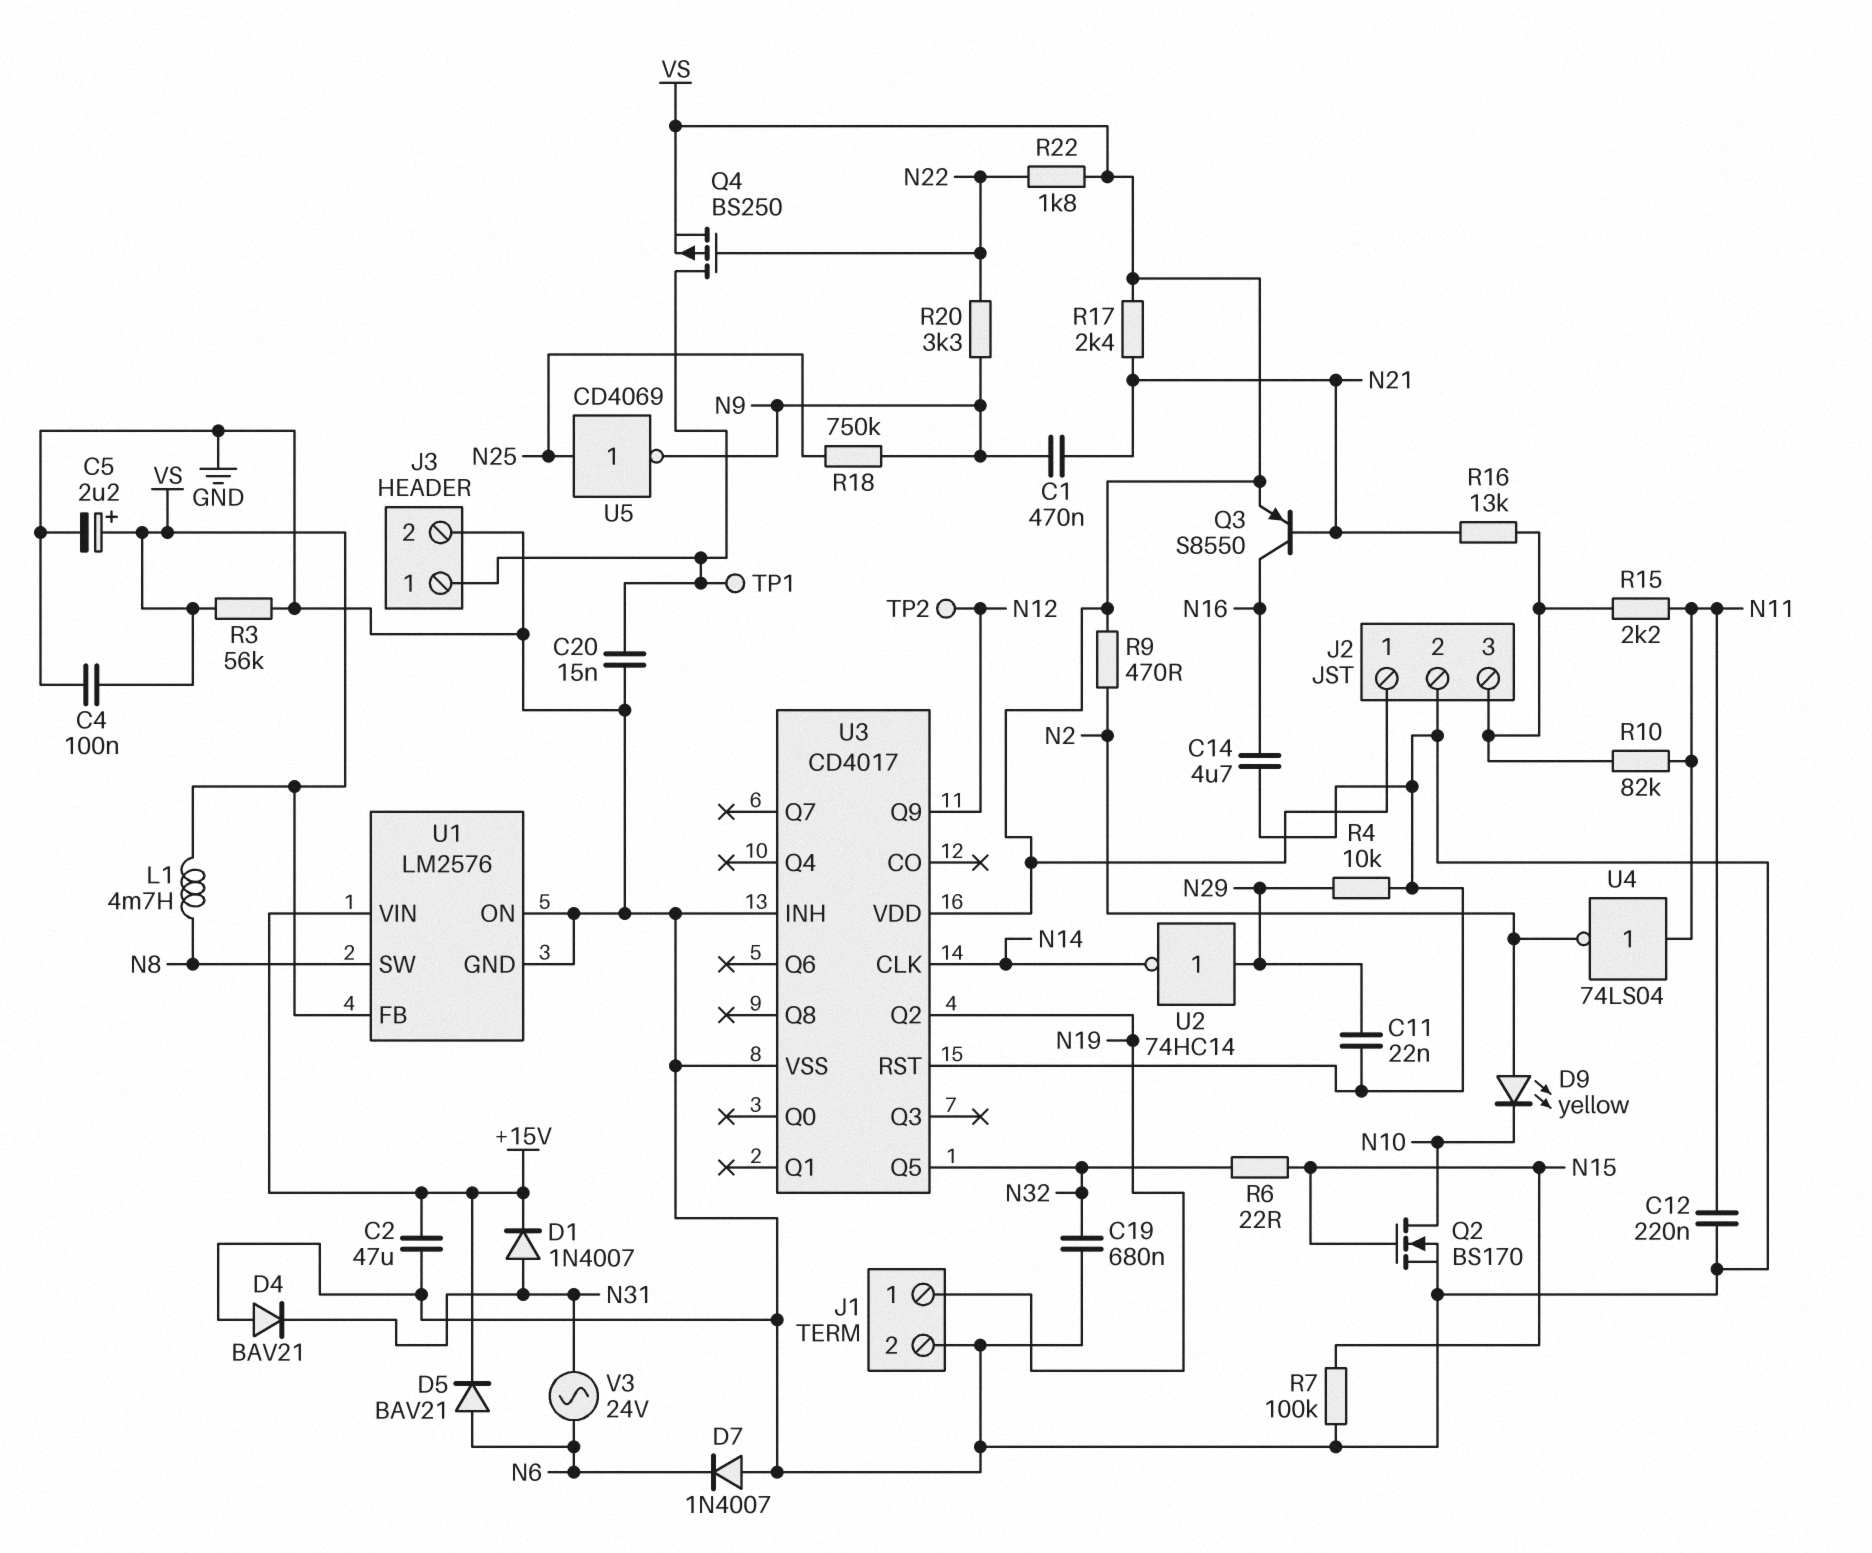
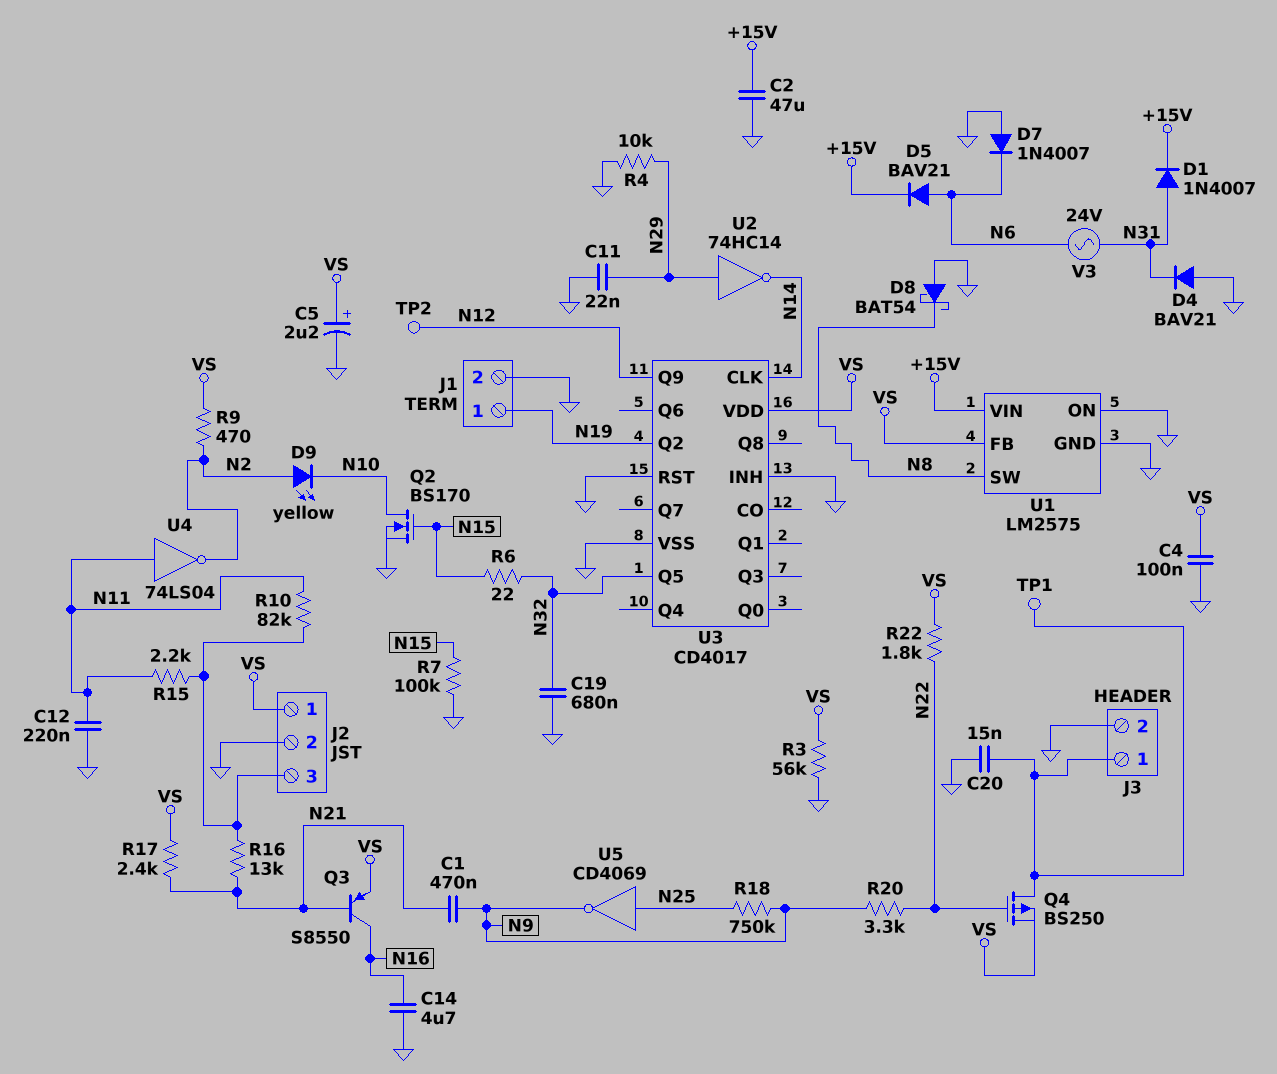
D8: none -> schottky BAT54 (A GND, K N8)
L1: 4.7mH (N8, VS) -> none
U1: LM2576 -> LM2575

